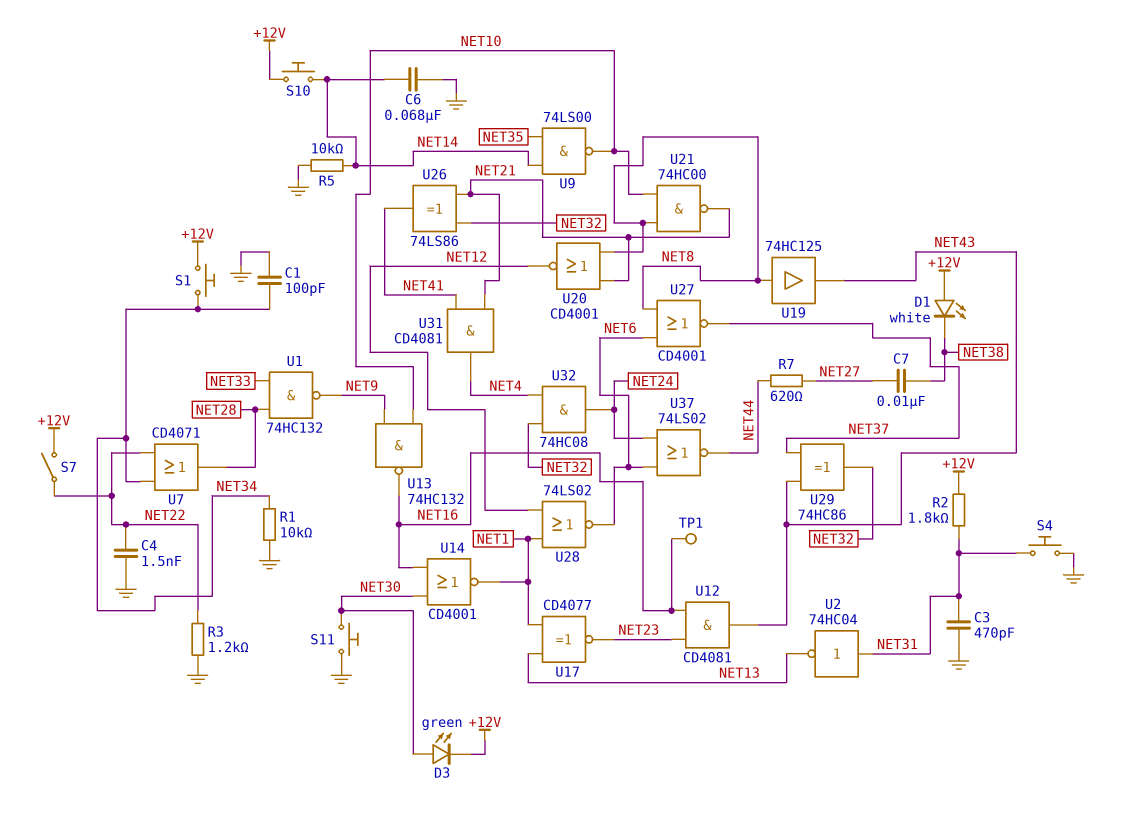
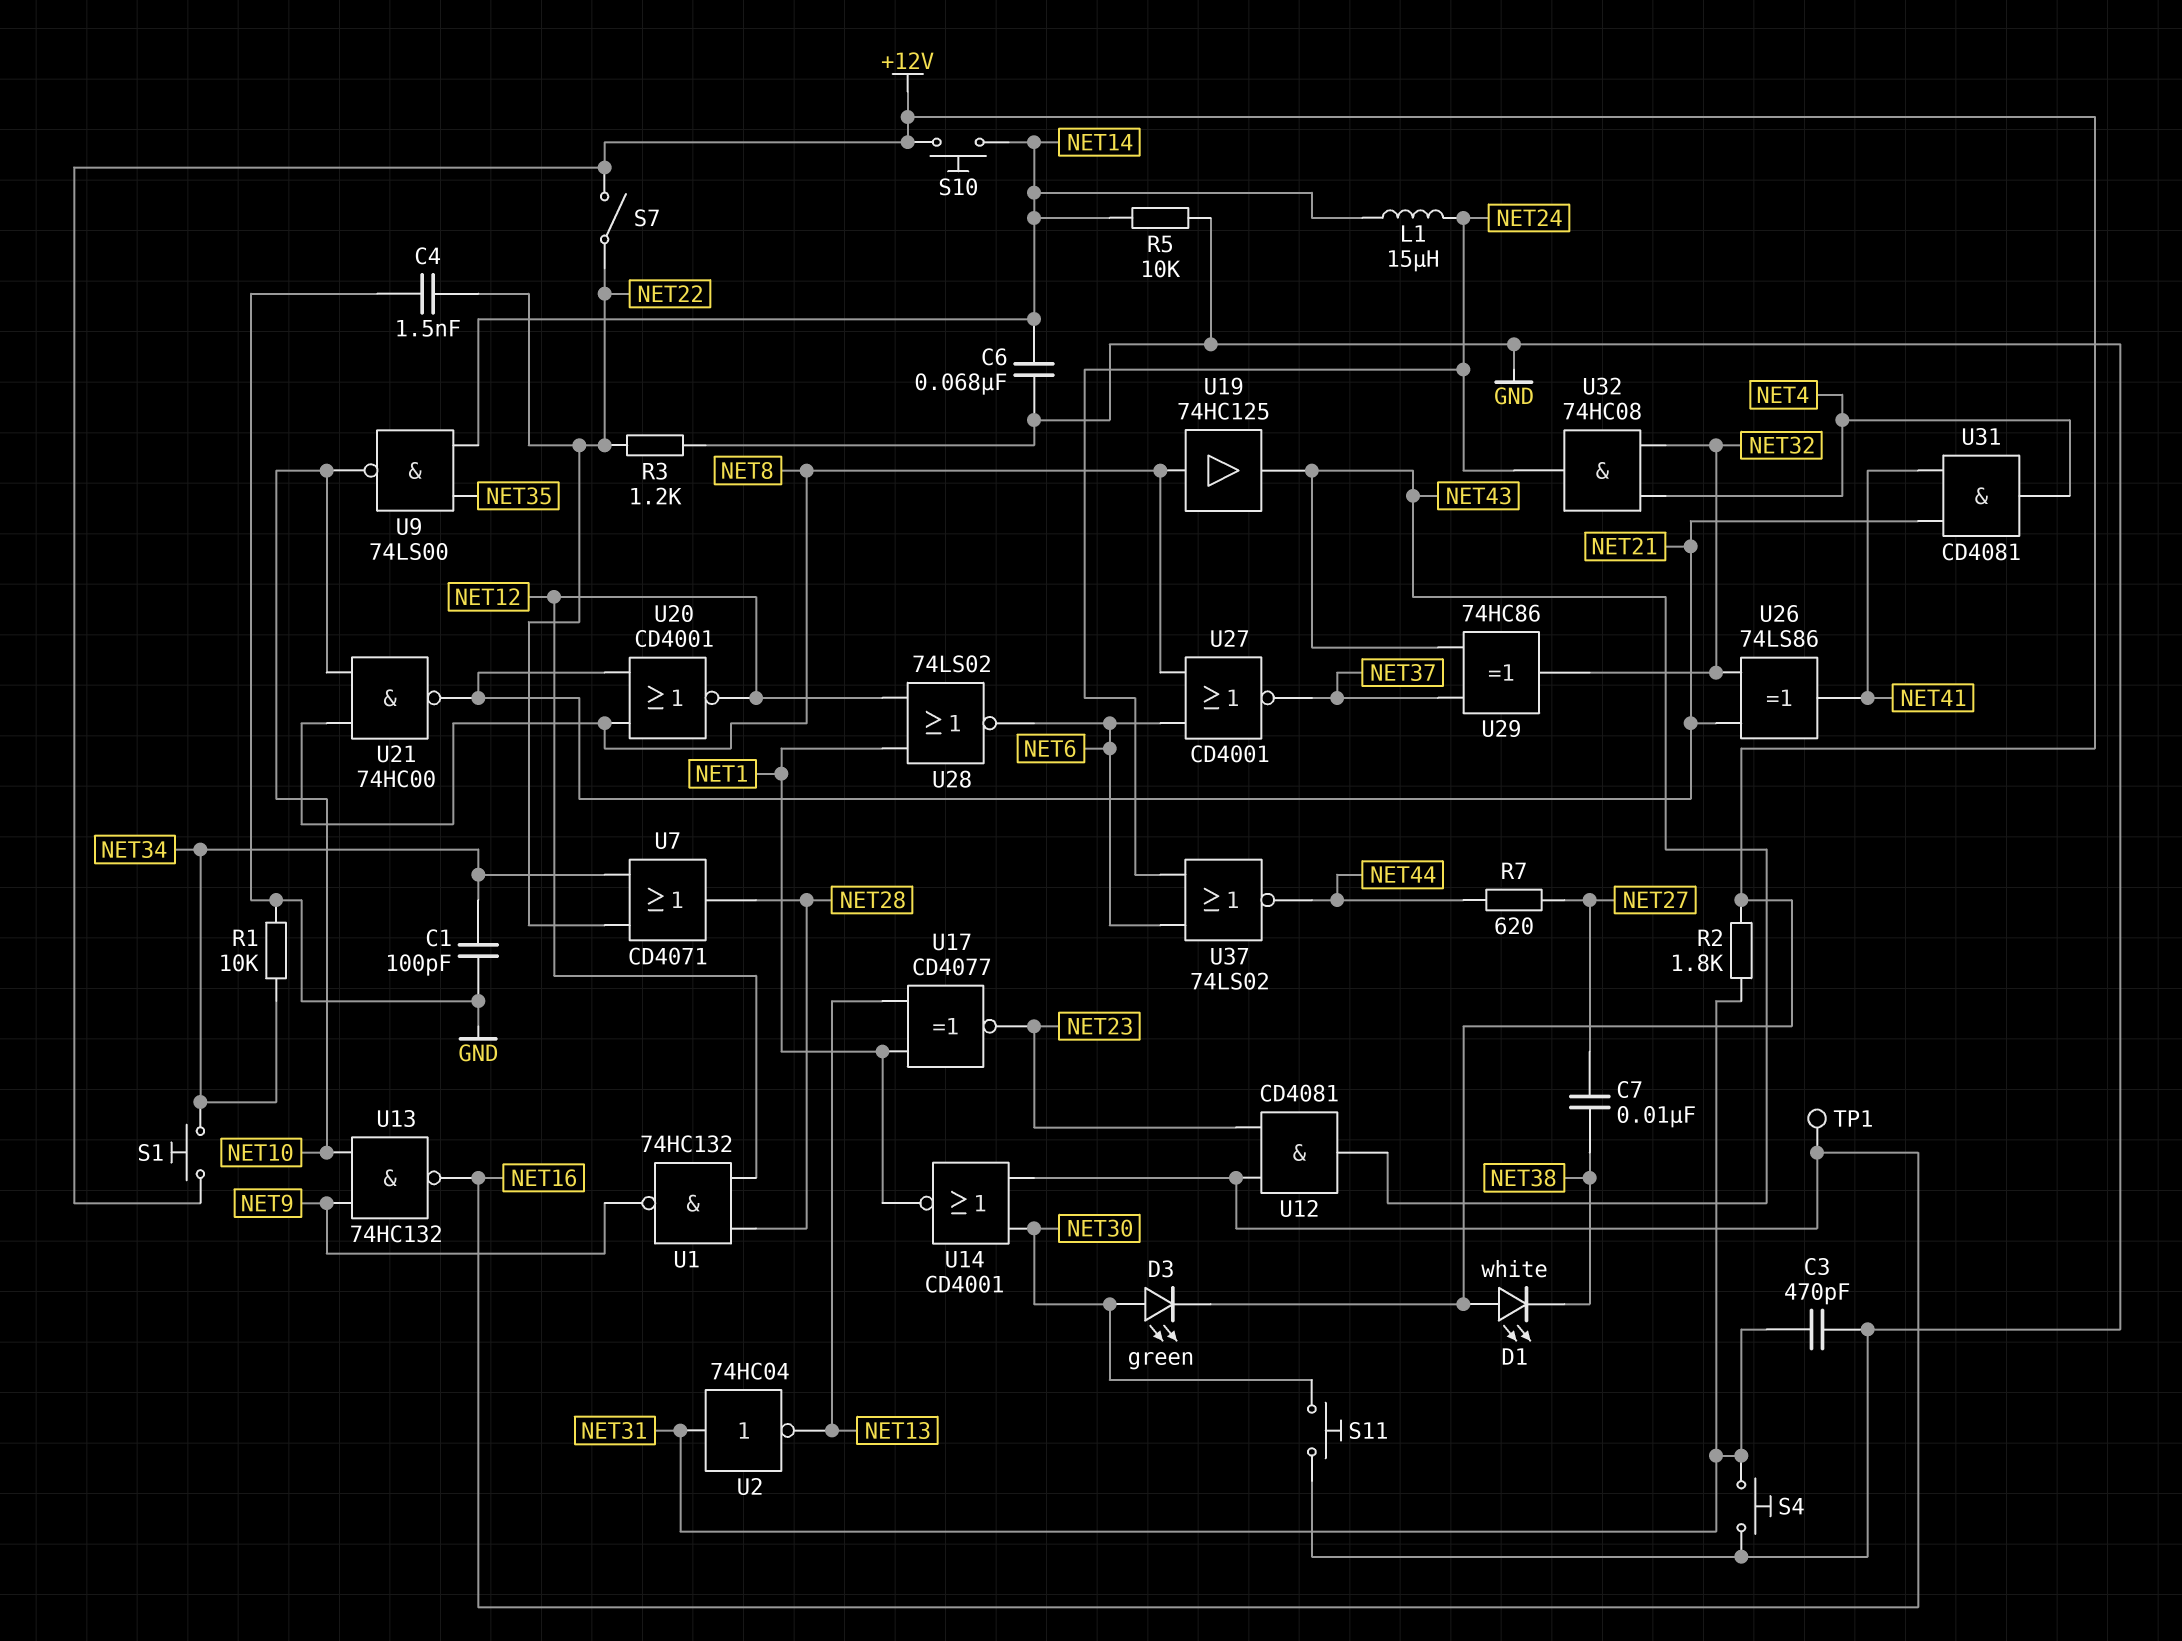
L1: none -> 15uH (NET14, NET24)
U1: NAND 74HC132 (in NET28, in NET33, out NET9) -> NAND 74HC132 (in NET12, in NET28, out NET9)

